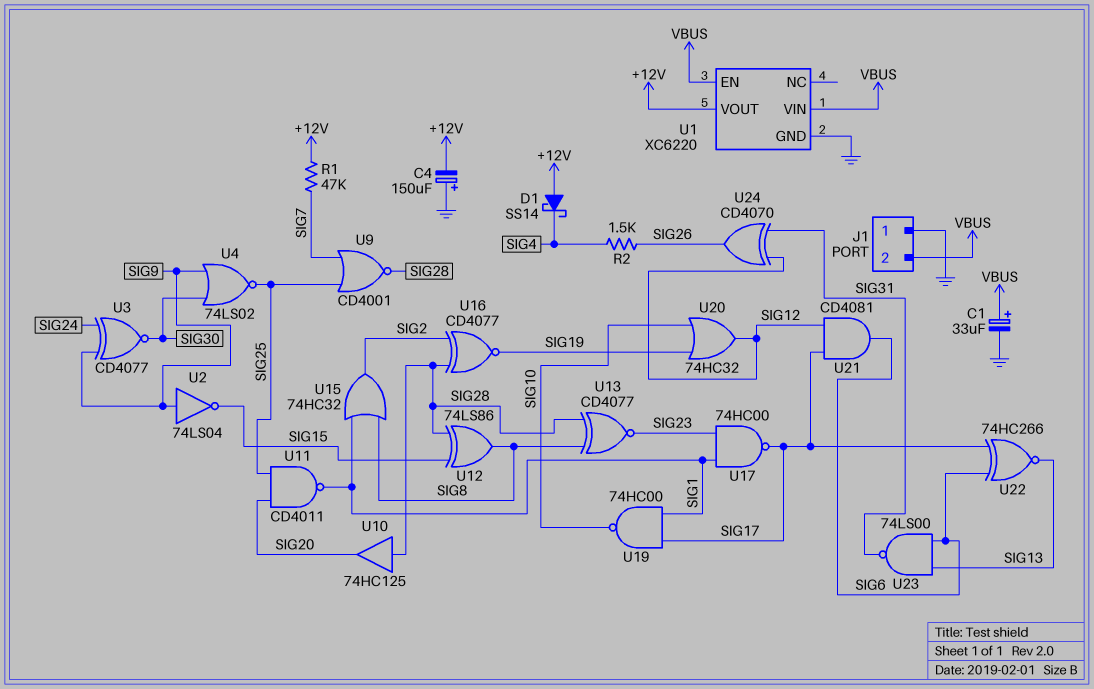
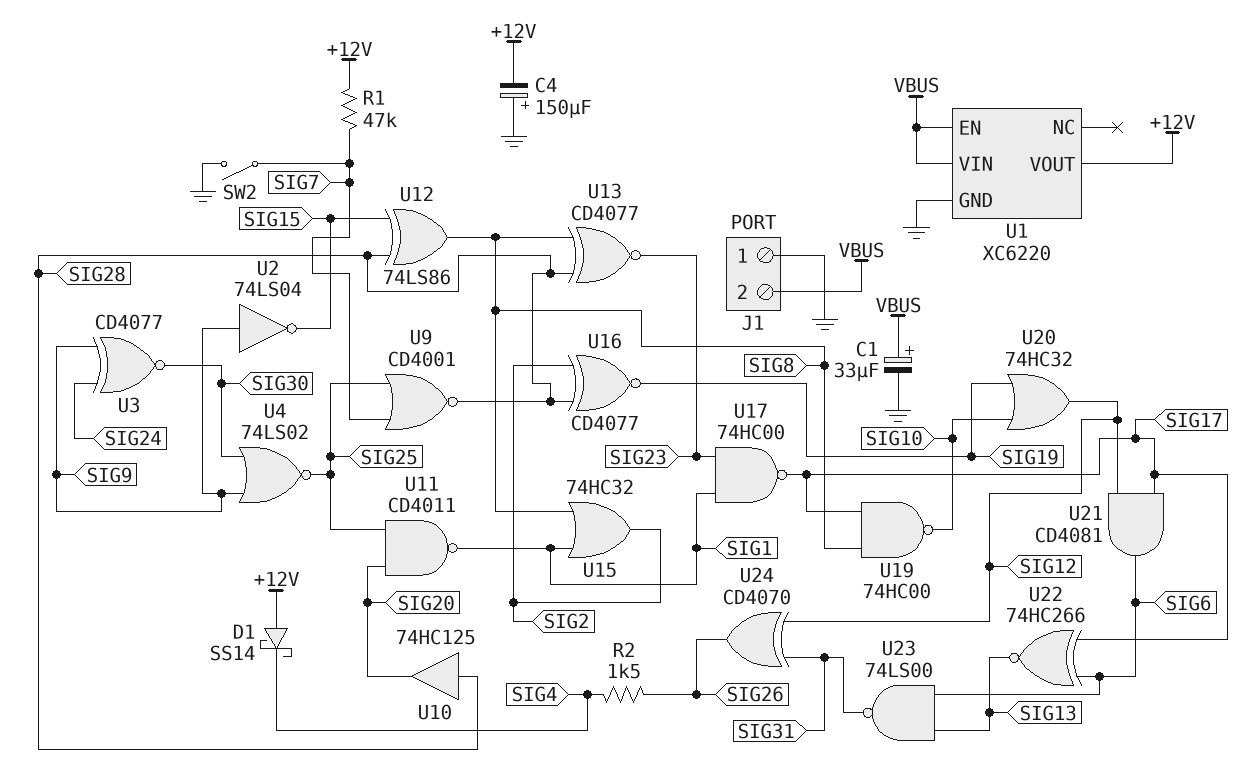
SW2: none -> switch (GND, SIG7)
U19: NAND 74HC00 (in SIG1, in SIG17, out SIG10) -> NAND 74HC00 (in SIG8, in SIG17, out SIG10)

